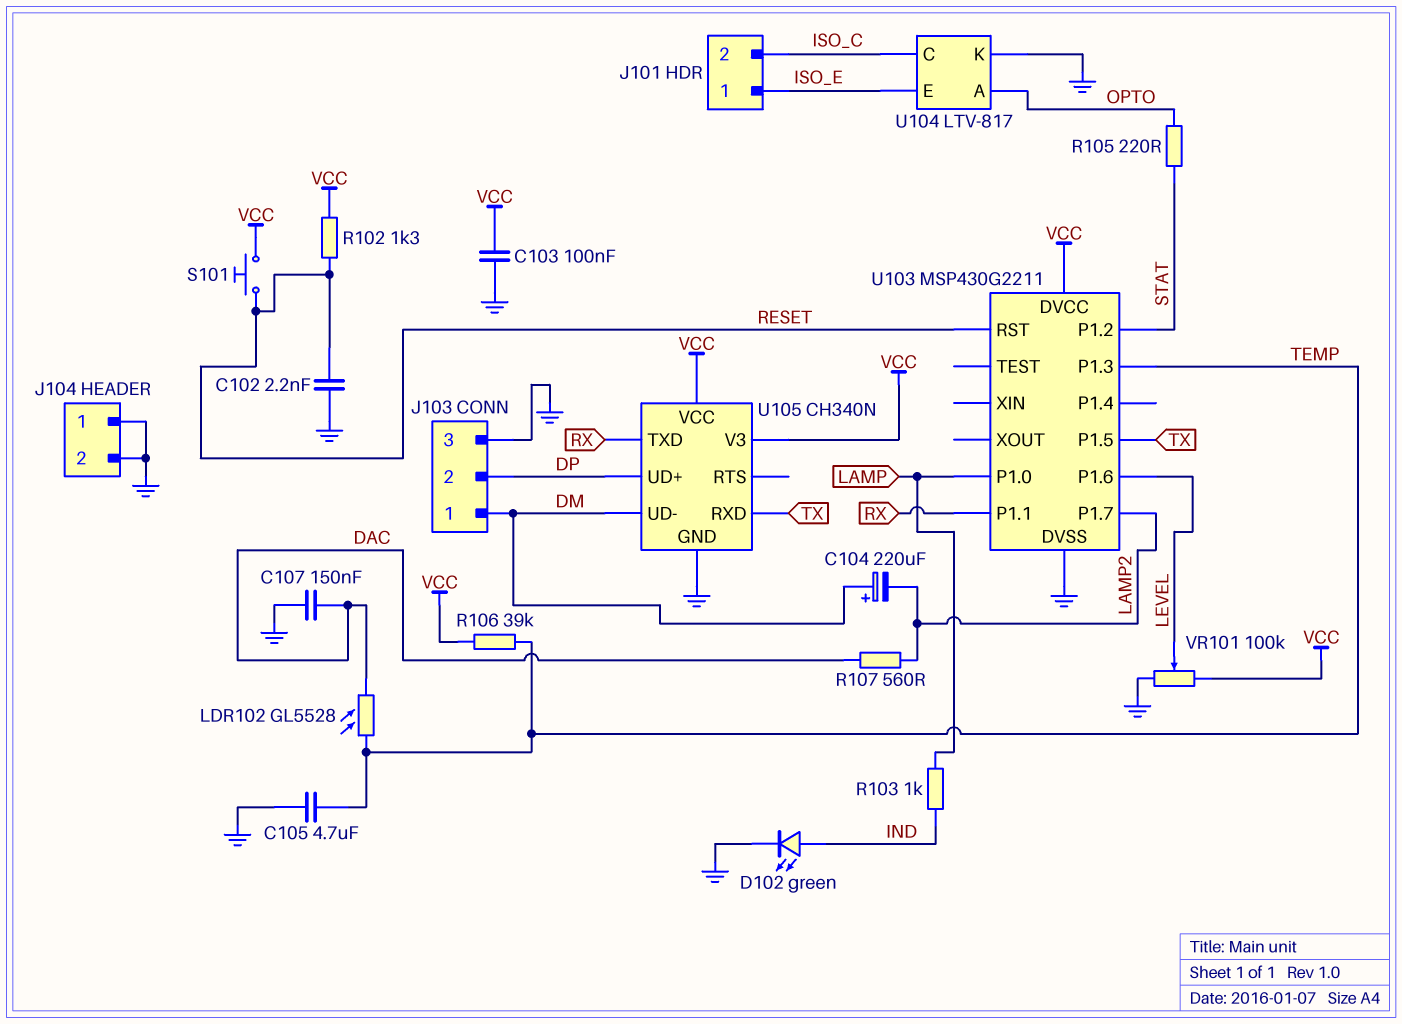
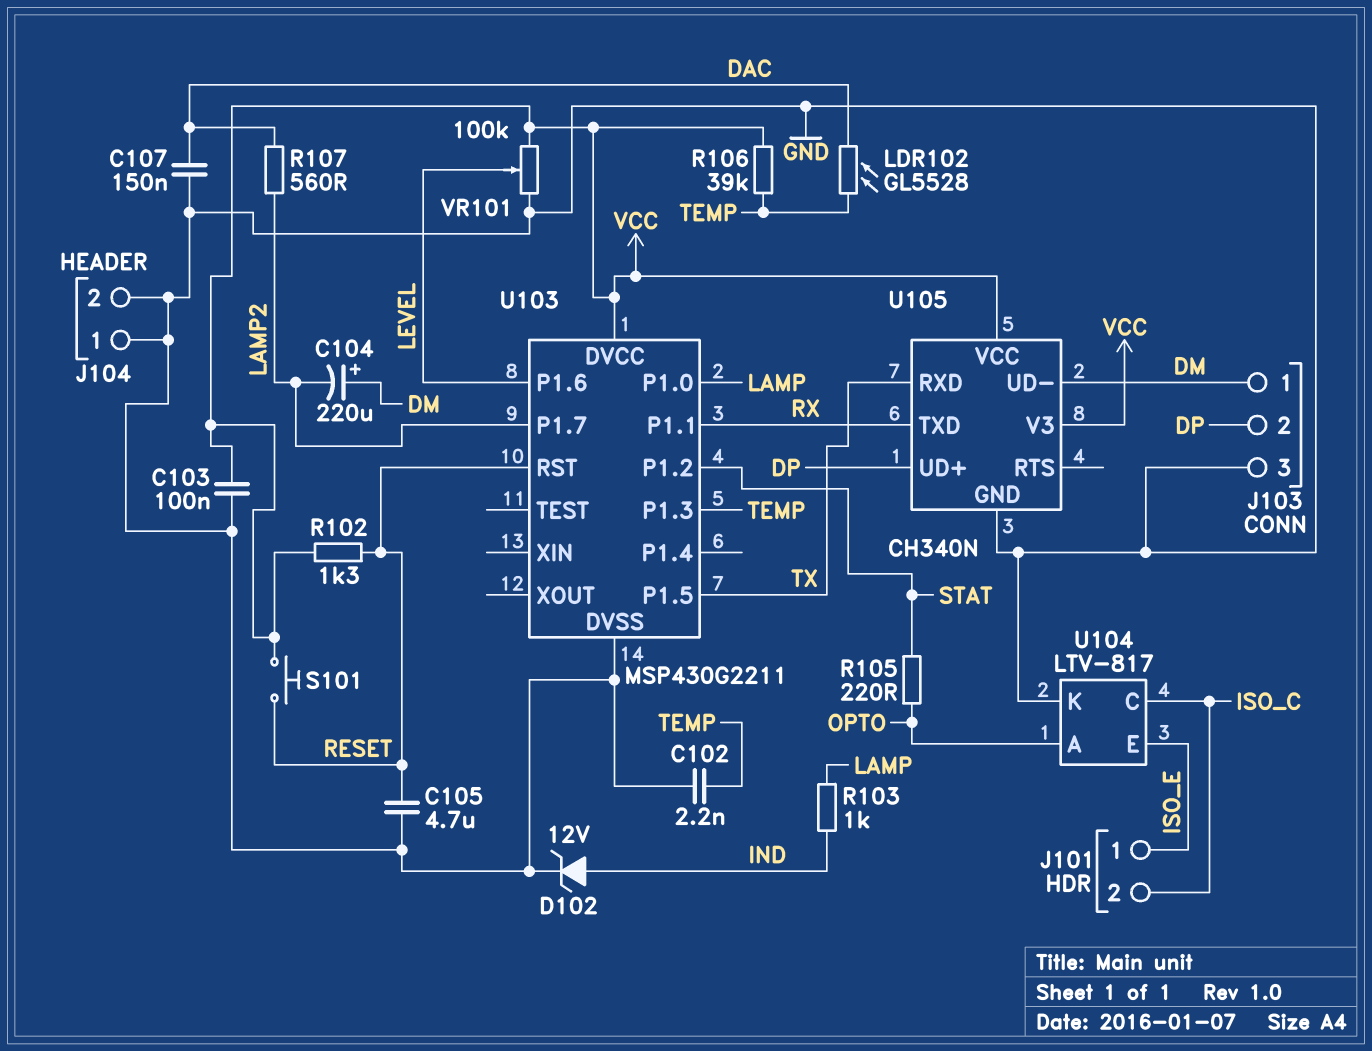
C102: 2.2nF (GND, RESET) -> 2.2nF (GND, TEMP)
C105: 4.7uF (GND, TEMP) -> 4.7uF (GND, RESET)
D102: LED green (A IND, K GND) -> zener 12V (A IND, K GND)

